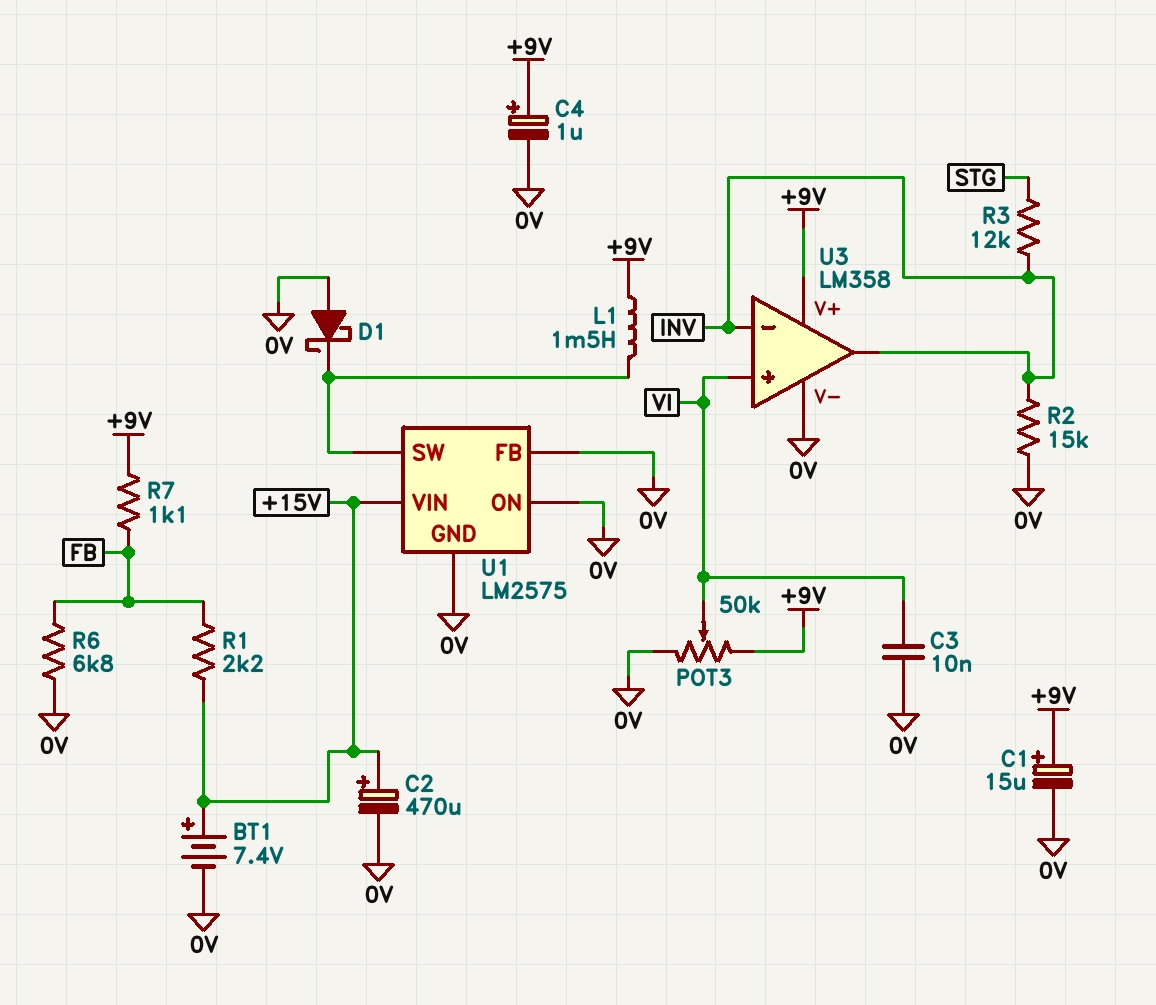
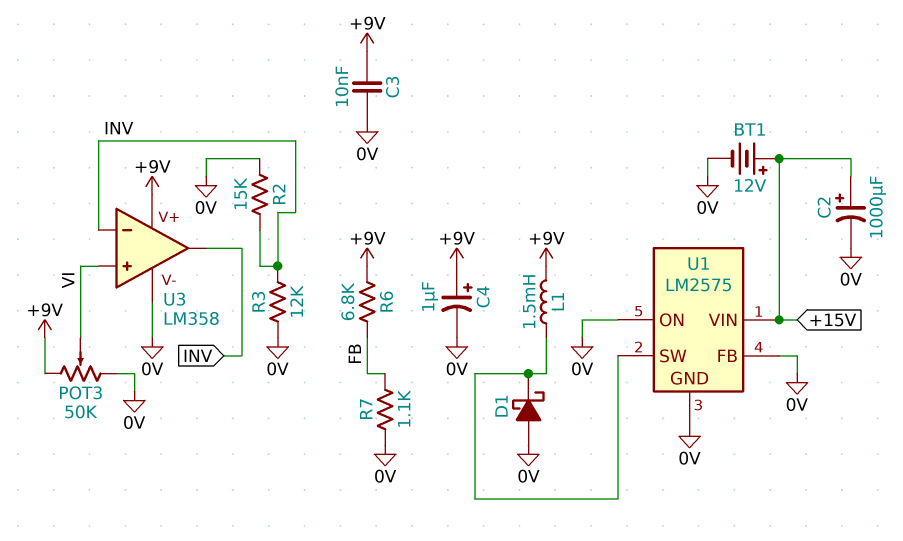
BT1: 7.4V (plus +15V, minus 0V) -> 12V (plus +15V, minus 0V)
C1: 15uF (plus +9V, minus 0V) -> none
C2: 470uF (plus +15V, minus 0V) -> 1000uF (plus +15V, minus 0V)
C3: 10nF (0V, VI) -> 10nF (+9V, 0V)
R1: 2.2k (+15V, FB) -> none
R3: 12k (INV, STG) -> 12k (0V, INV)
R6: 6.8k (0V, FB) -> 6.8k (+9V, FB)
R7: 1.1k (+9V, FB) -> 1.1k (0V, FB)

